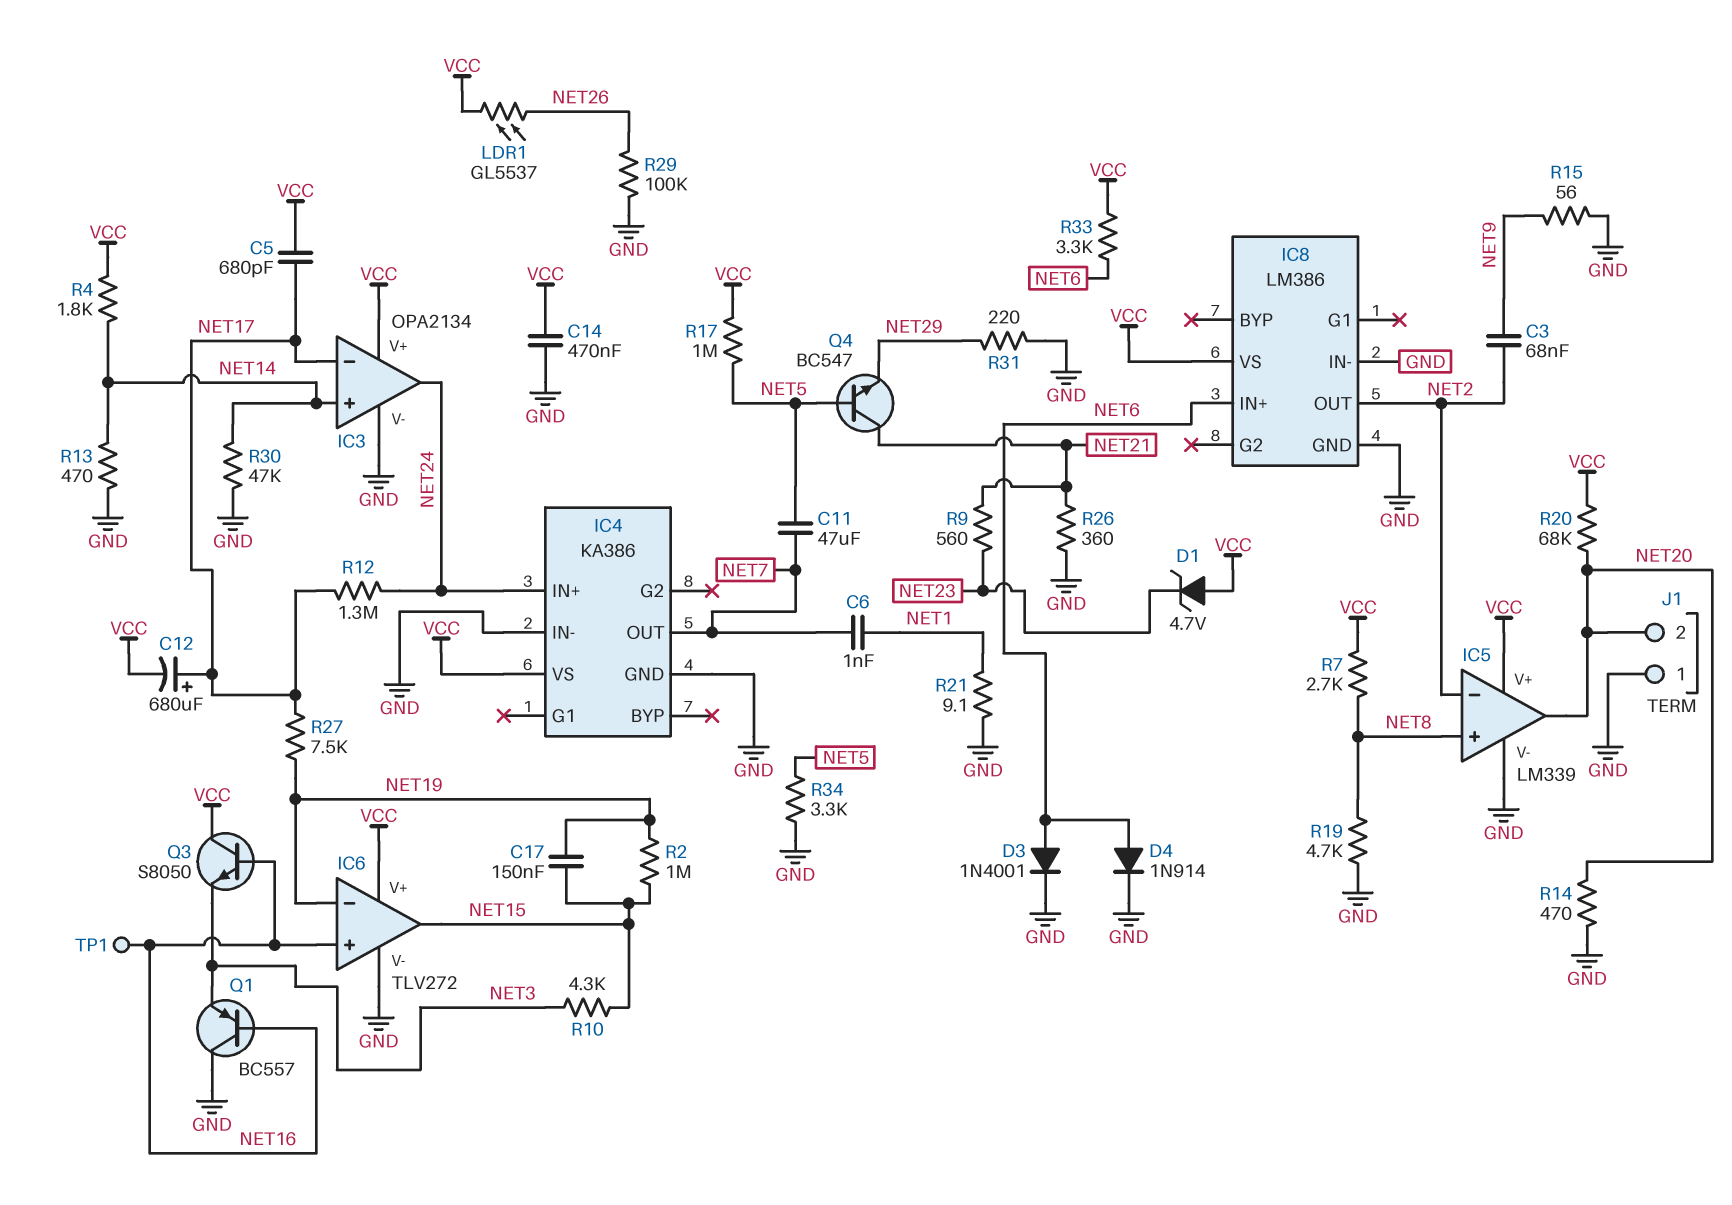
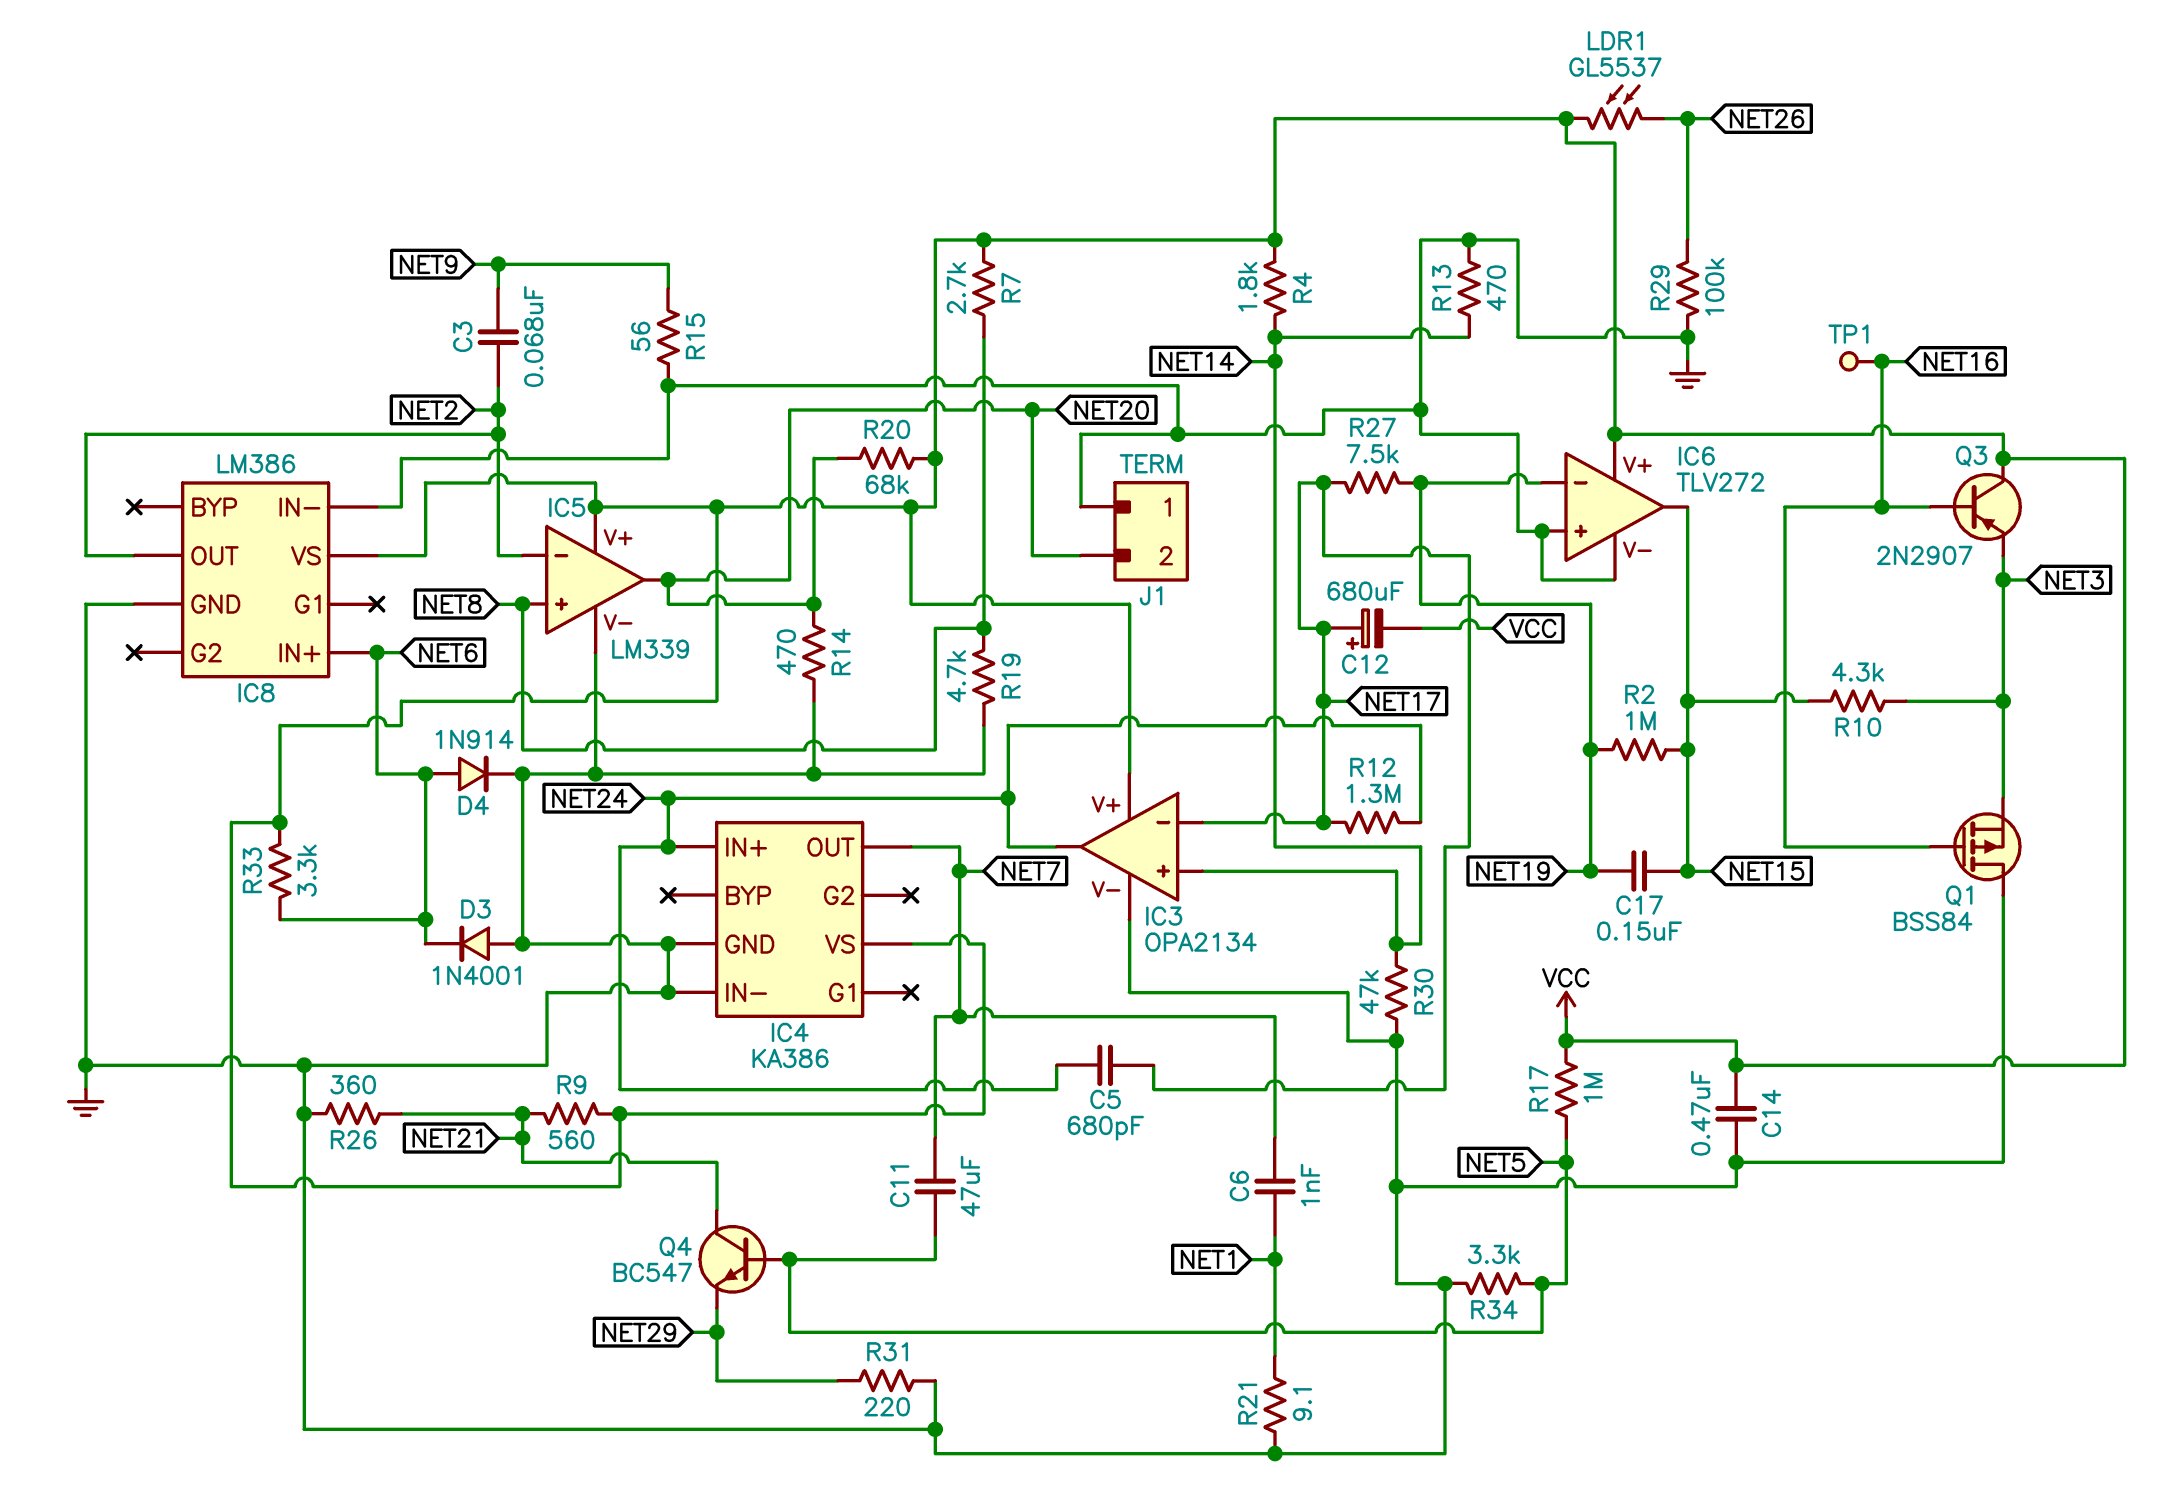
C5: 680pF (NET17, VCC) -> 680pF (NET17, NET24)
D1: zener 4.7V (A VCC, K NET23) -> none
D3: diode 1N4001 (A NET6, K GND) -> diode 1N4001 (A GND, K NET6)
IC6 pin in+: NET16 -> GND
Q1: PNP BC557 (B NET16, C GND, E NET3) -> PMOS BSS84 (G NET16, D GND, S NET3)
Q3: NPN S8050 (B NET16, C VCC, E NET3) -> PNP 2N2907 (B NET16, C VCC, E NET3)
R9: 560 (NET21, NET23) -> 560 (NET21, VCC)

